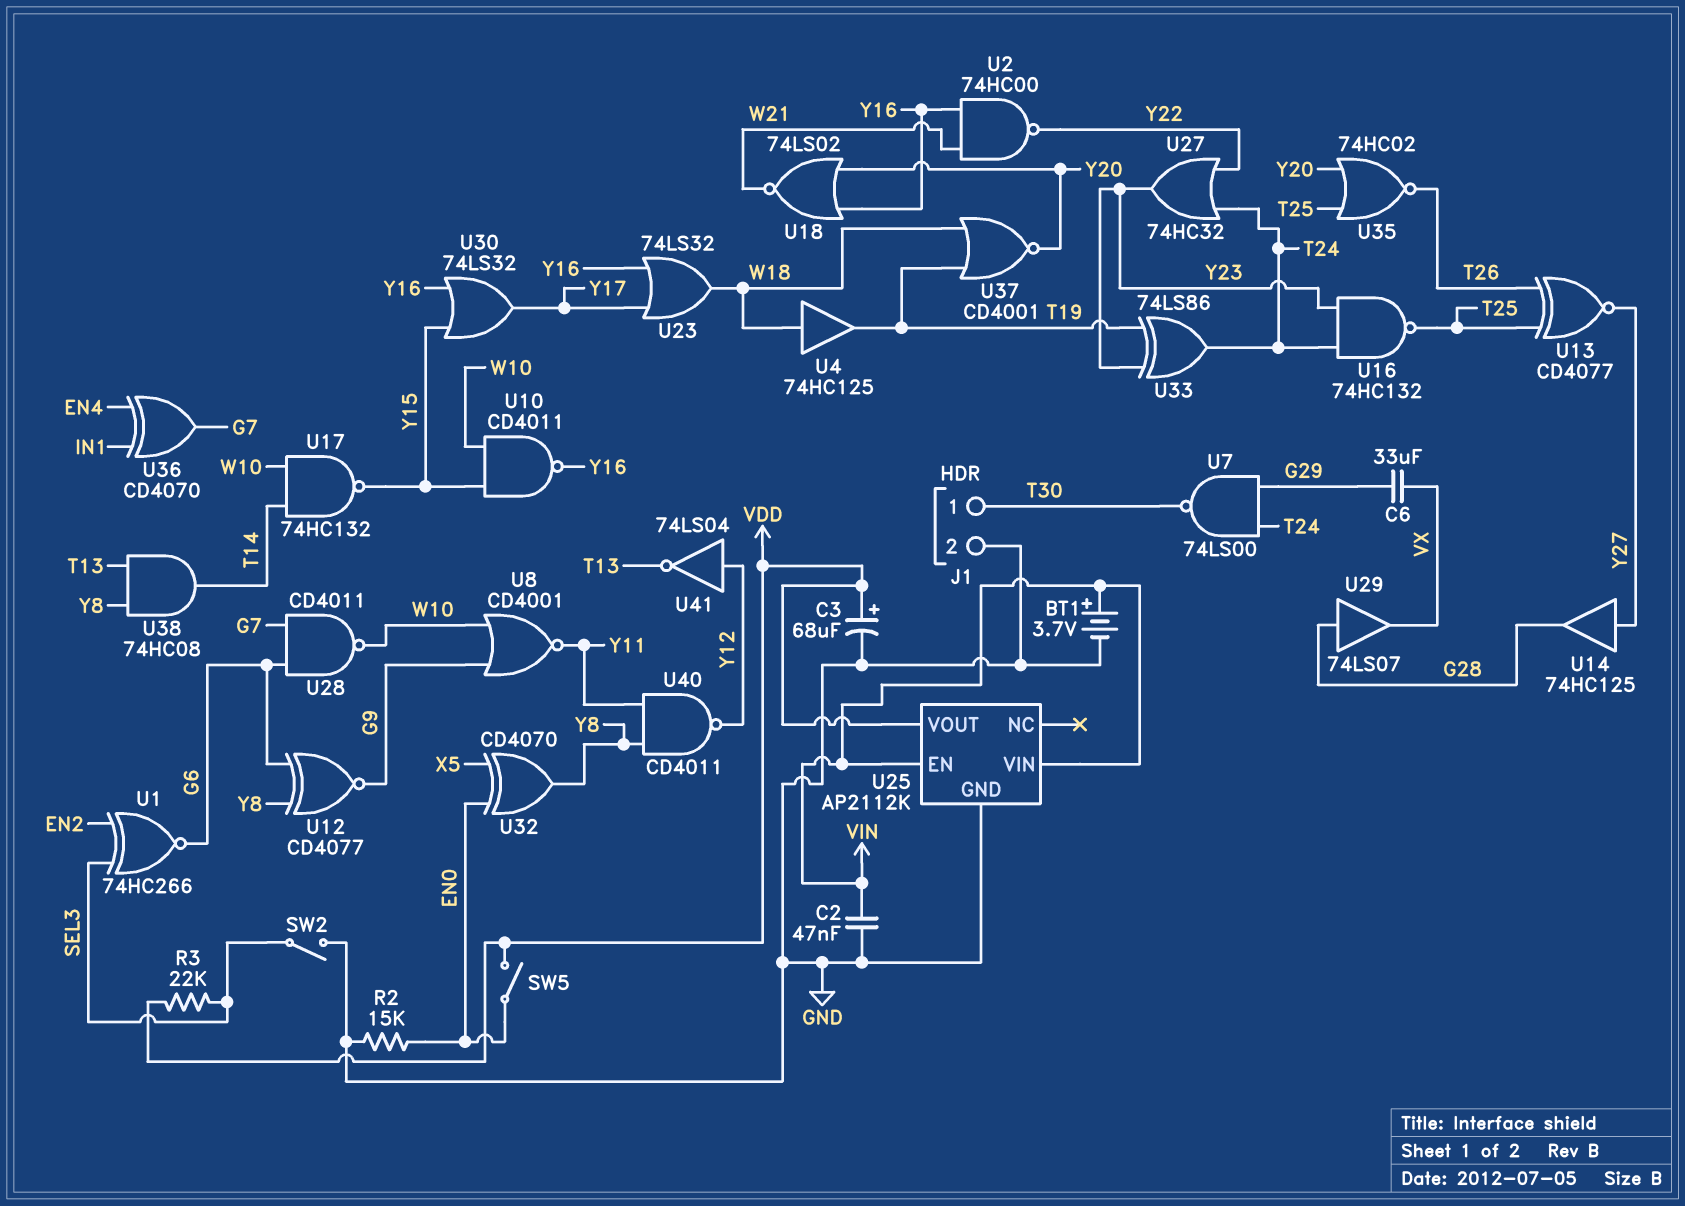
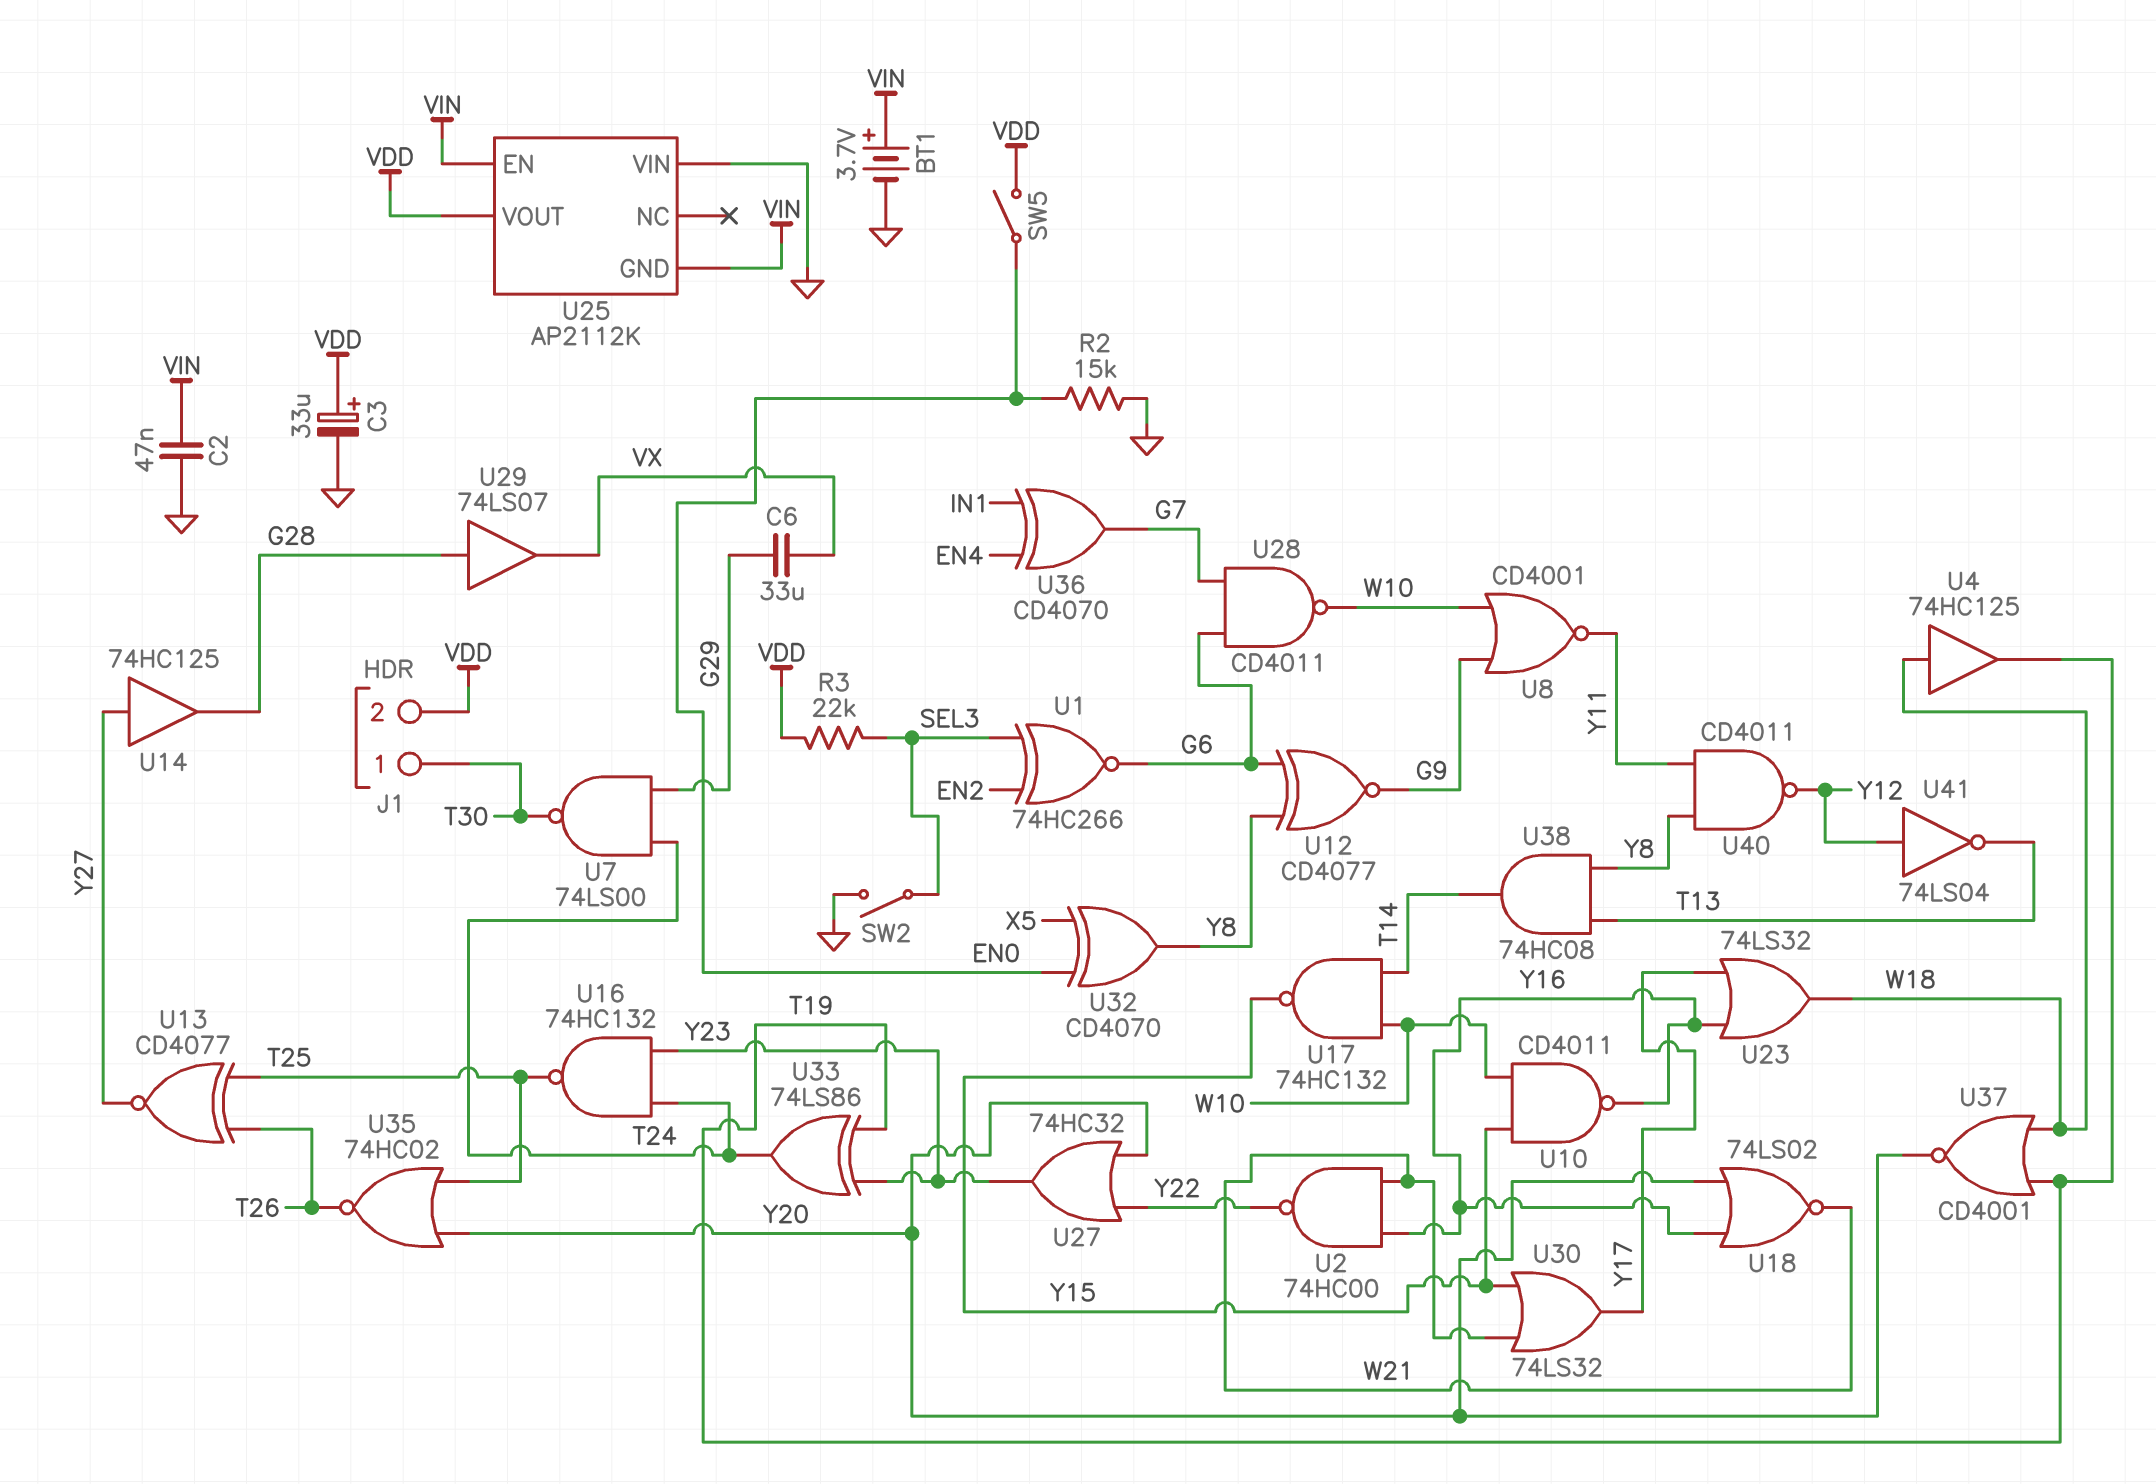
C3: 68uF (plus VDD, minus GND) -> 33uF (plus VDD, minus GND)
J1 pin 2: GND -> VDD
U25 pin GND: GND -> VIN
U25 pin VIN: VIN -> GND
U27: OR 74HC32 (in T24, in Y22, out Y23) -> OR 74HC32 (in Y20, in Y22, out Y23)
U30: OR 74LS32 (in Y15, in Y16, out Y17) -> OR 74LS32 (in W21, in Y15, out Y17)

